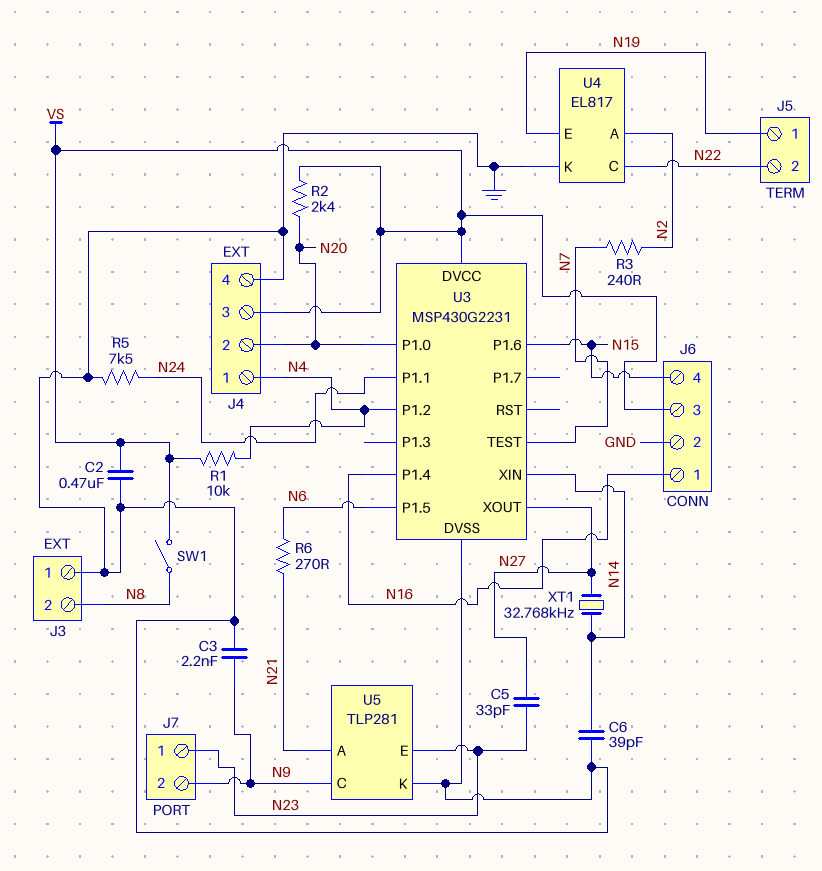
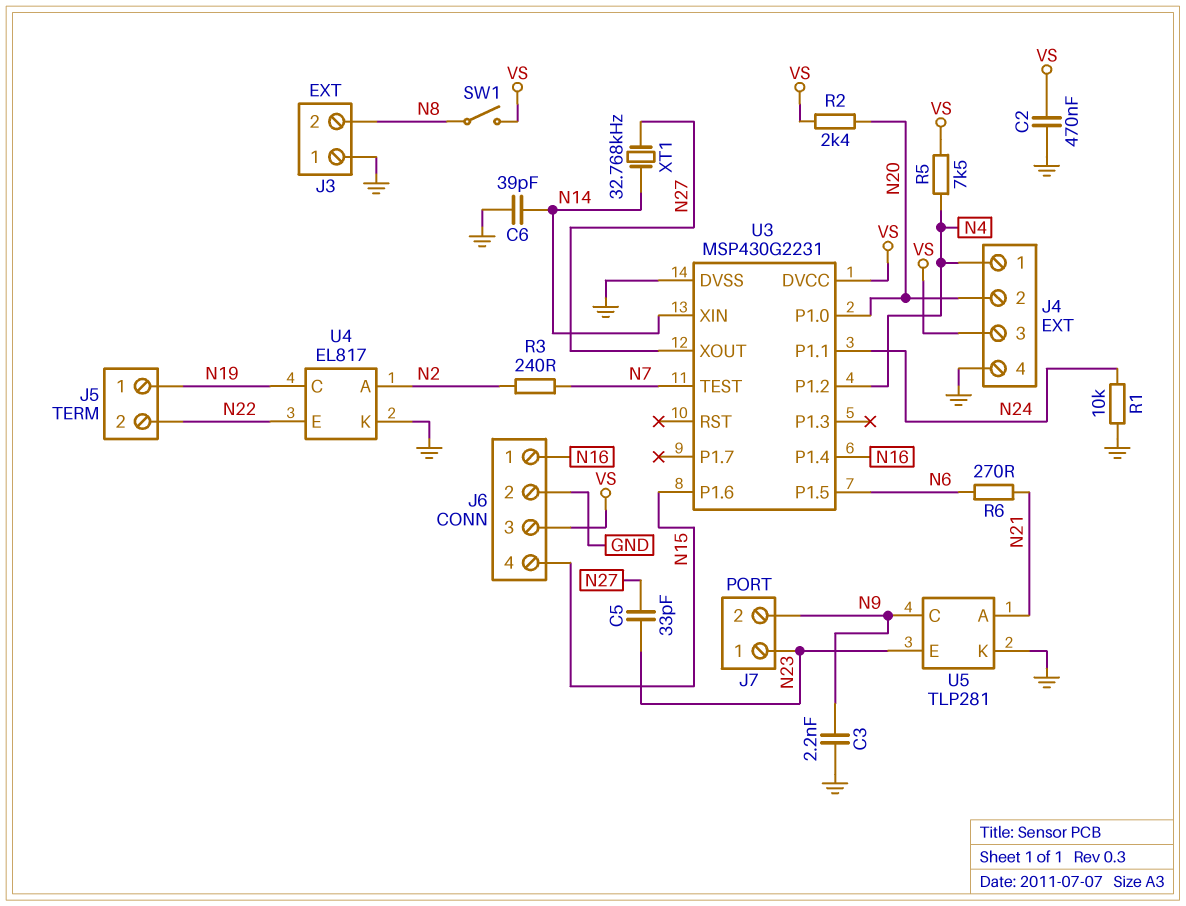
R1: 10k (N4, VS) -> 10k (GND, N24)
R5: 7.5k (GND, N24) -> 7.5k (N4, VS)
U4 pin C: N22 -> N19
U4 pin E: N19 -> N22

